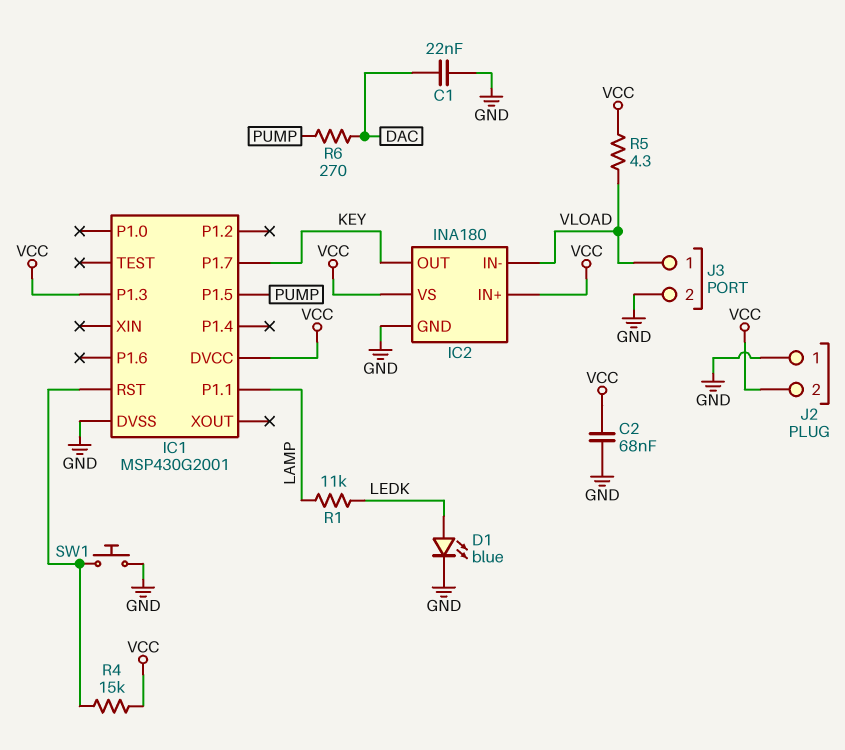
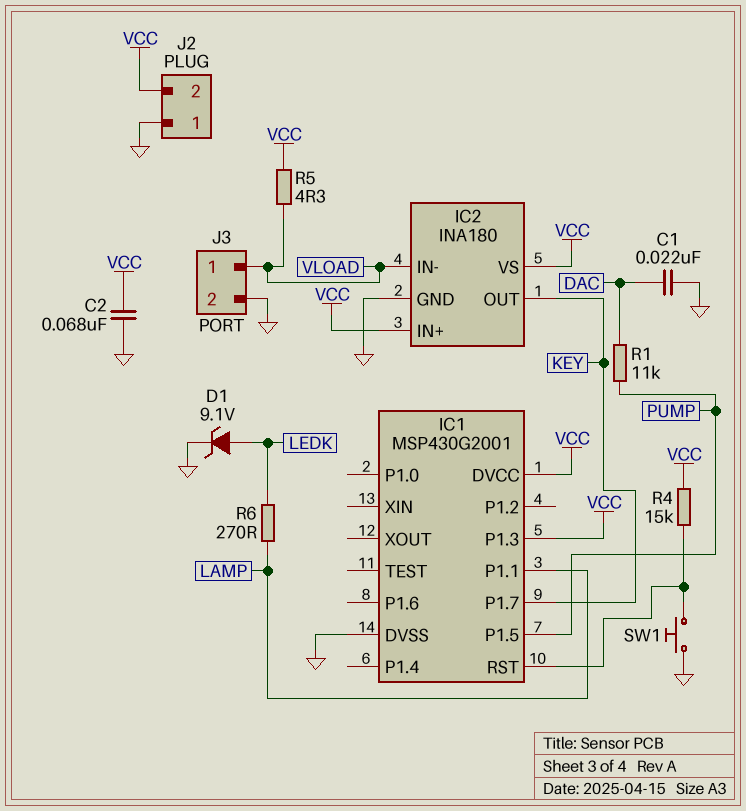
D1: LED blue (A LEDK, K GND) -> zener 9.1V (A LEDK, K GND)
R1: 11k (LAMP, LEDK) -> 11k (DAC, PUMP)
R6: 270 (DAC, PUMP) -> 270 (LAMP, LEDK)

